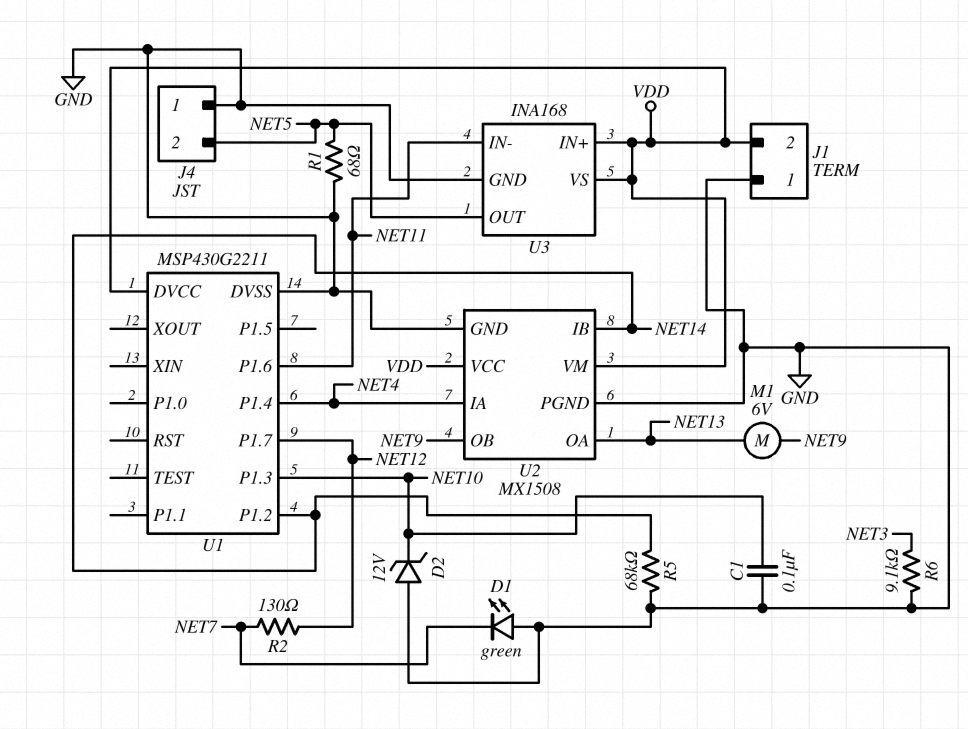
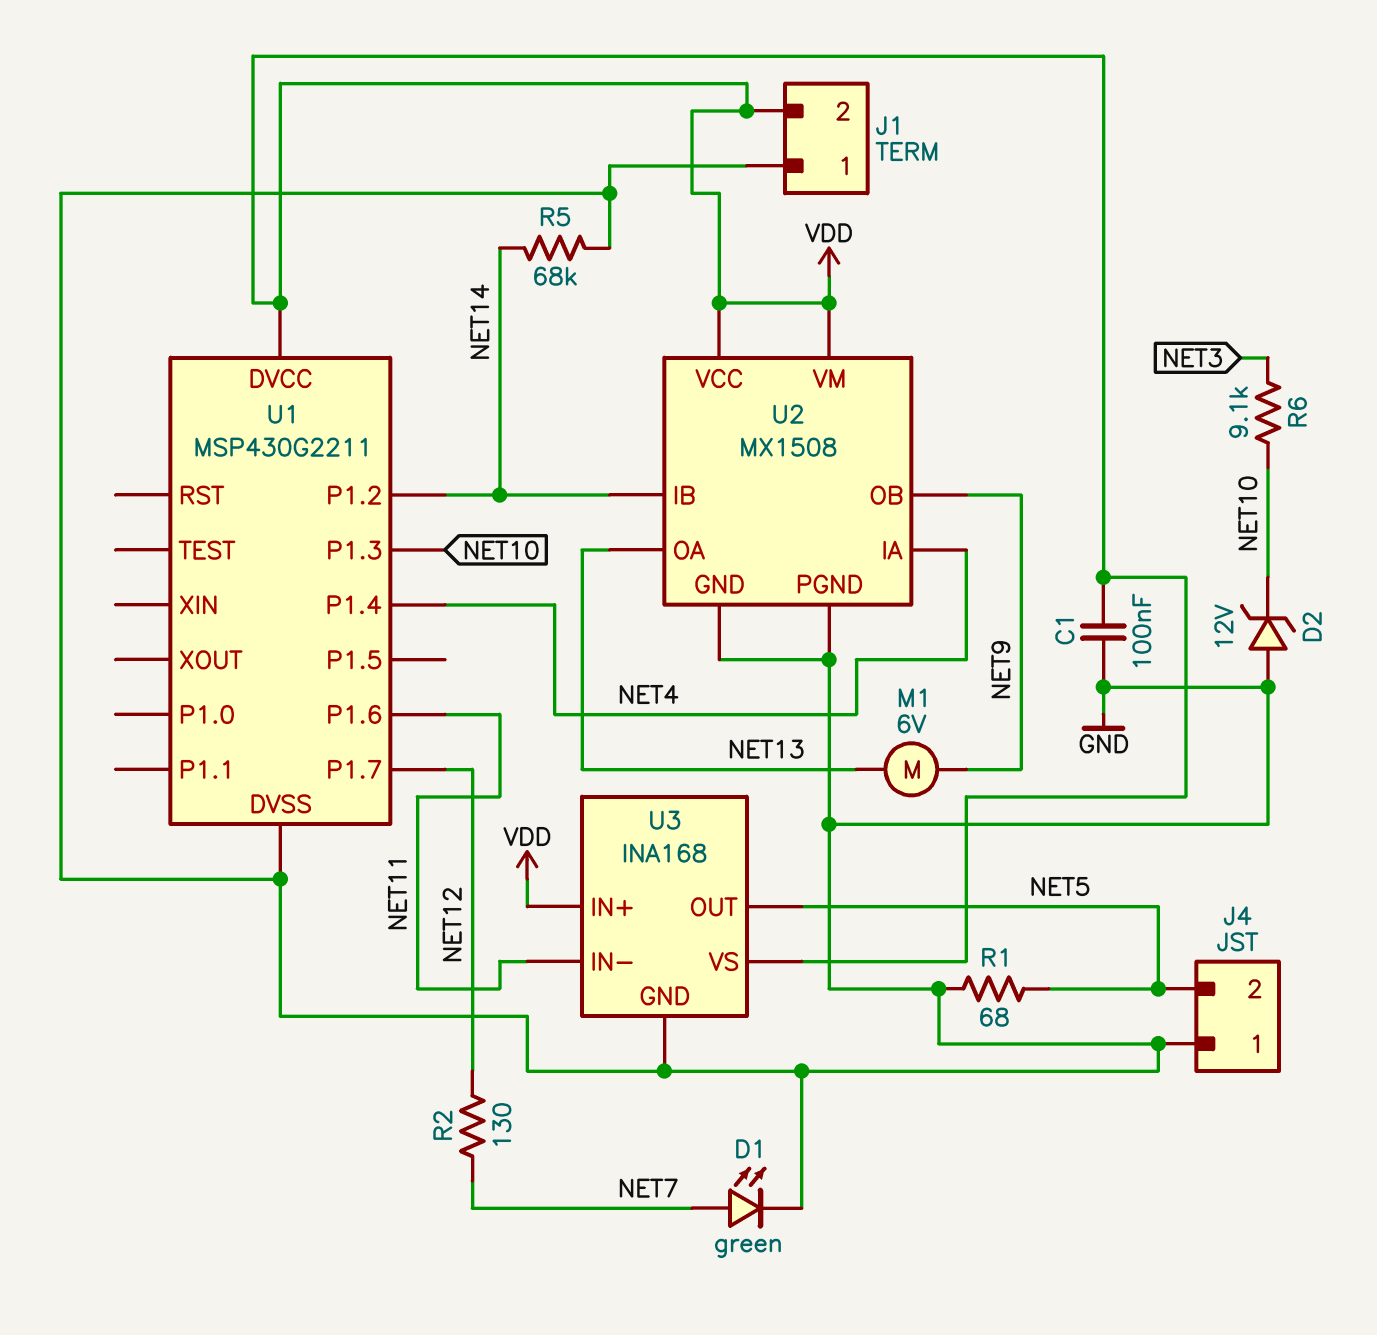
C1: 100nF (GND, NET10) -> 100nF (GND, VDD)
D1: LED green (A GND, K NET7) -> LED green (A NET7, K GND)
R6: 9.1k (GND, NET3) -> 9.1k (NET3, NET10)

